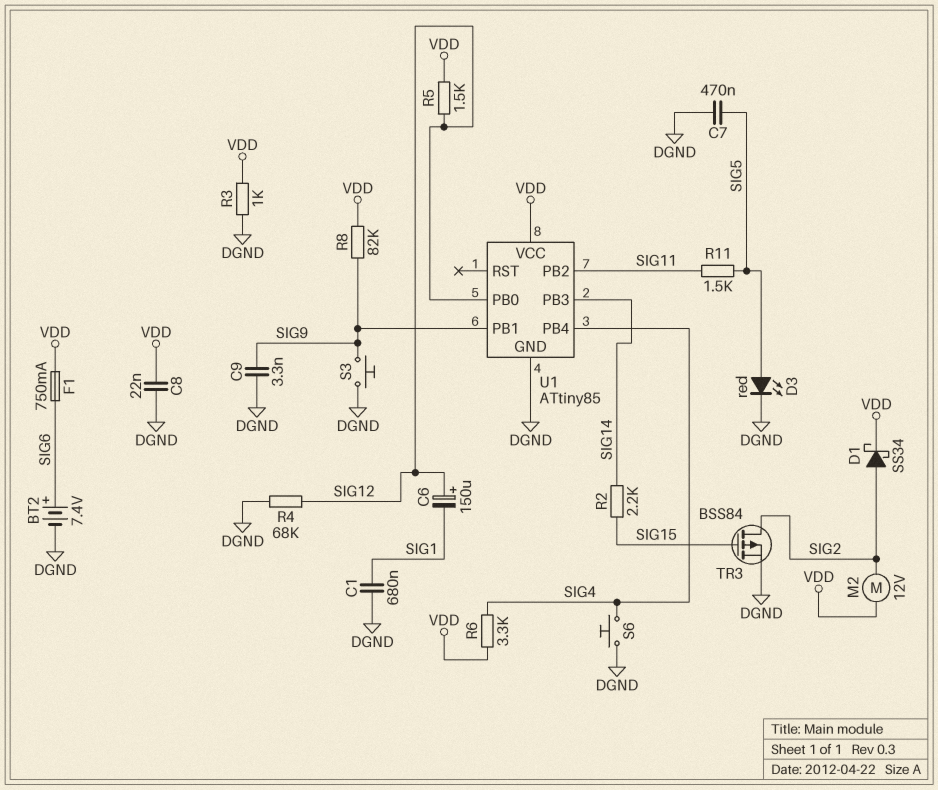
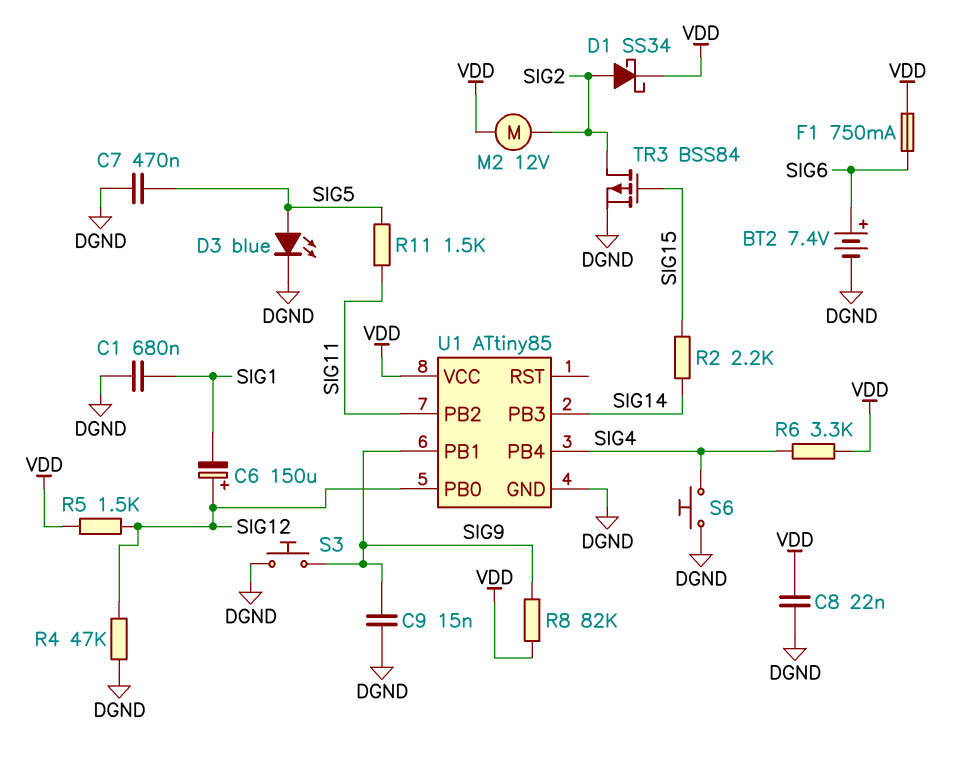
C9: 3.3nF (DGND, SIG9) -> 15nF (DGND, SIG9)
D3: LED red (A SIG5, K DGND) -> LED blue (A SIG5, K DGND)
R3: 1k (DGND, VDD) -> none
R4: 68k (DGND, SIG12) -> 47k (DGND, SIG12)

